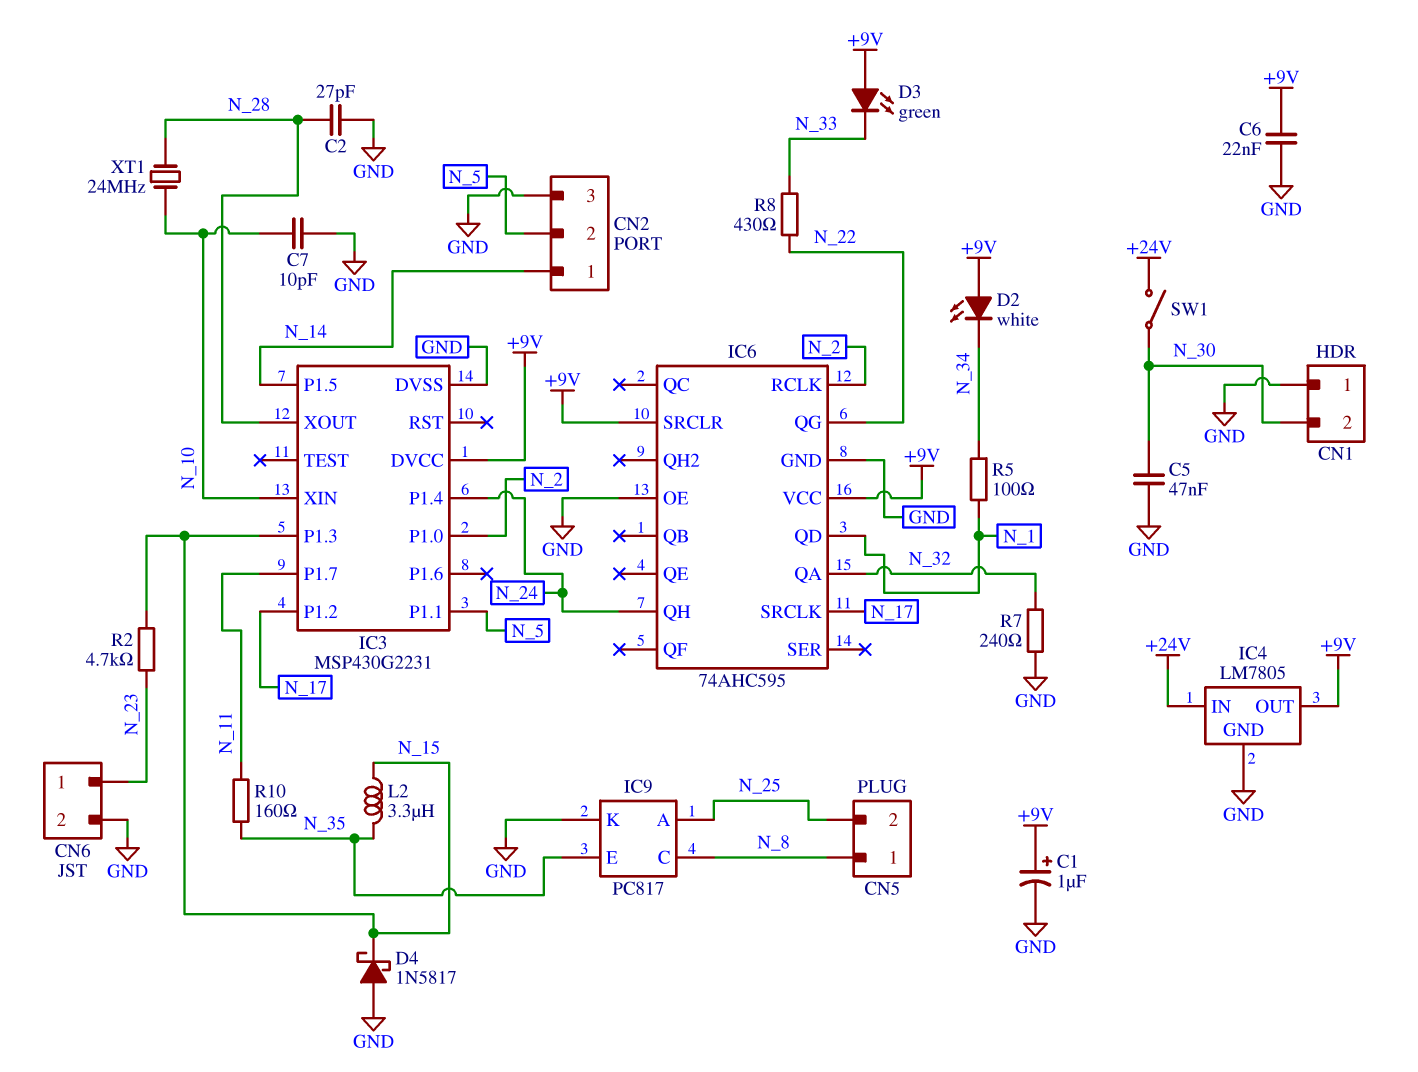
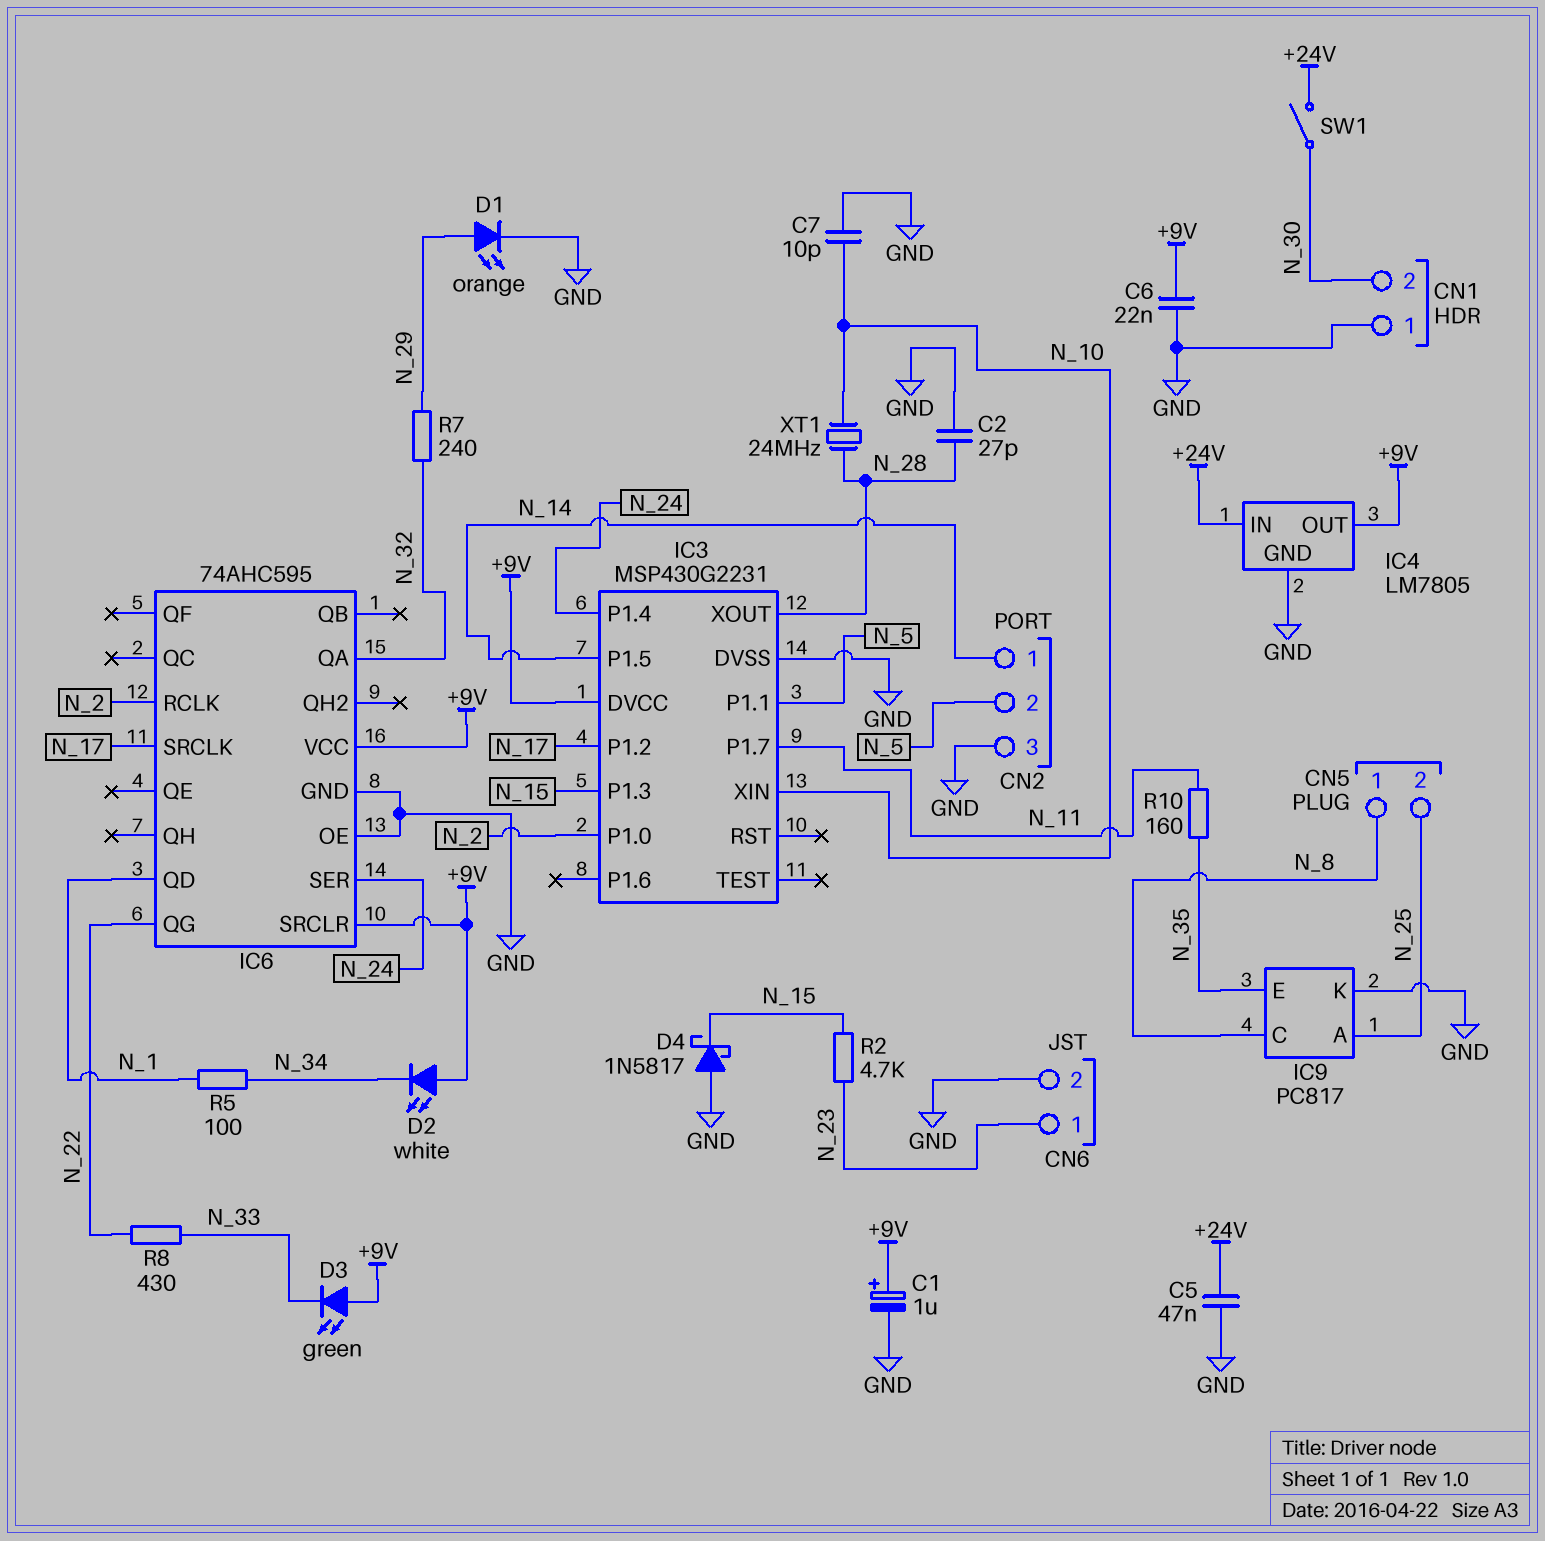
C5: 47nF (GND, N_30) -> 47nF (+24V, GND)
D1: none -> LED orange (A N_29, K GND)
IC6 pin QH: N_24 -> none
IC6 pin SER: none -> N_24
L2: 3.3uH (N_15, N_35) -> none
R7: 240 (GND, N_32) -> 240 (N_29, N_32)

